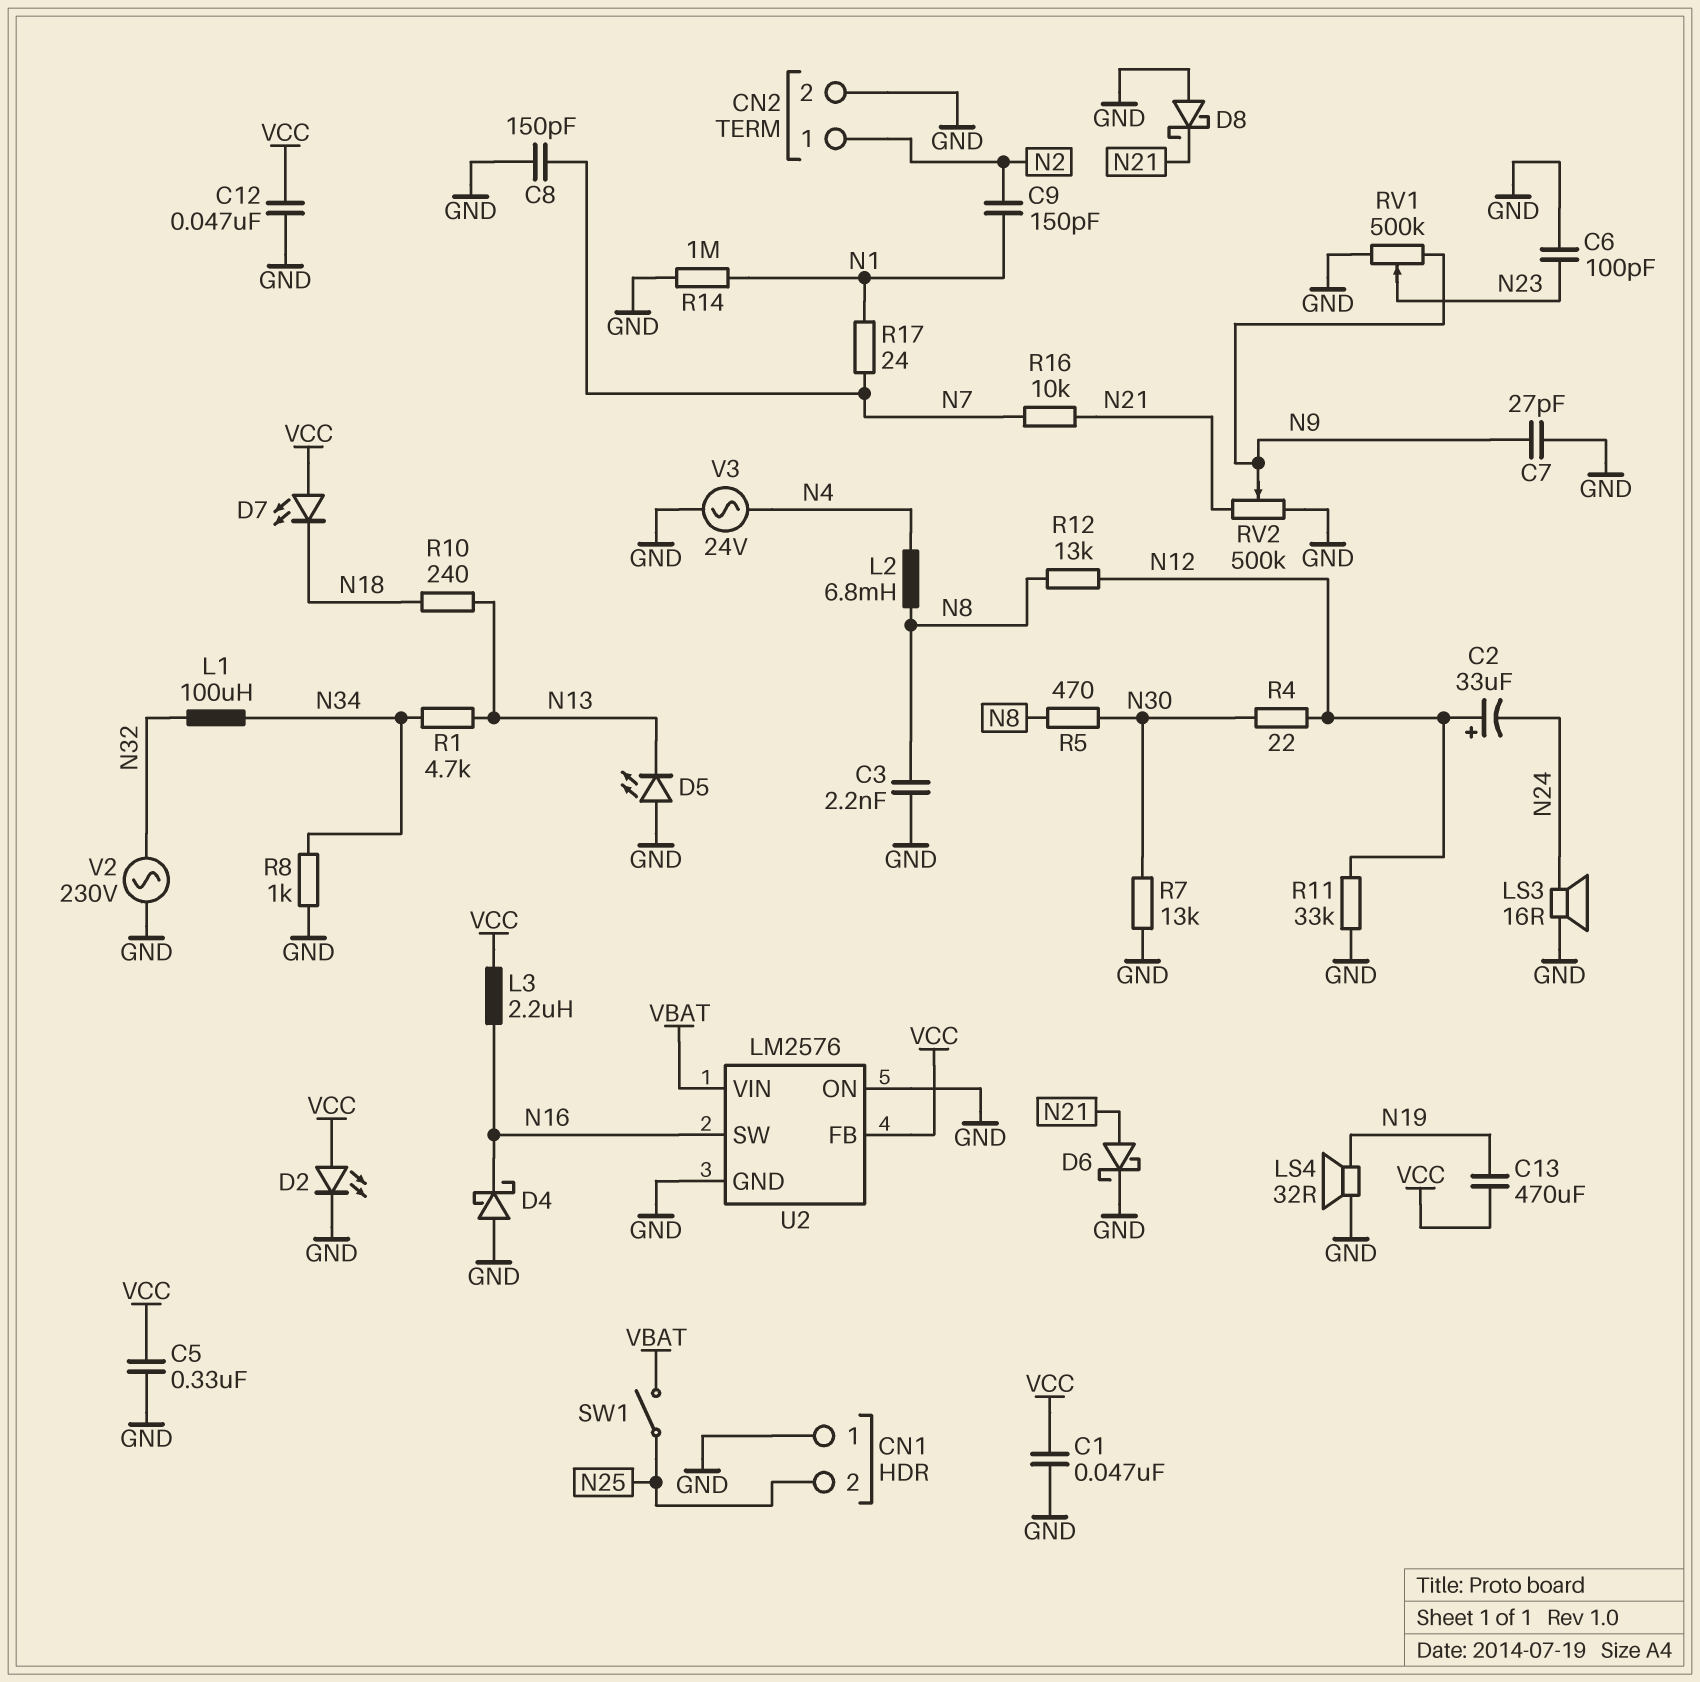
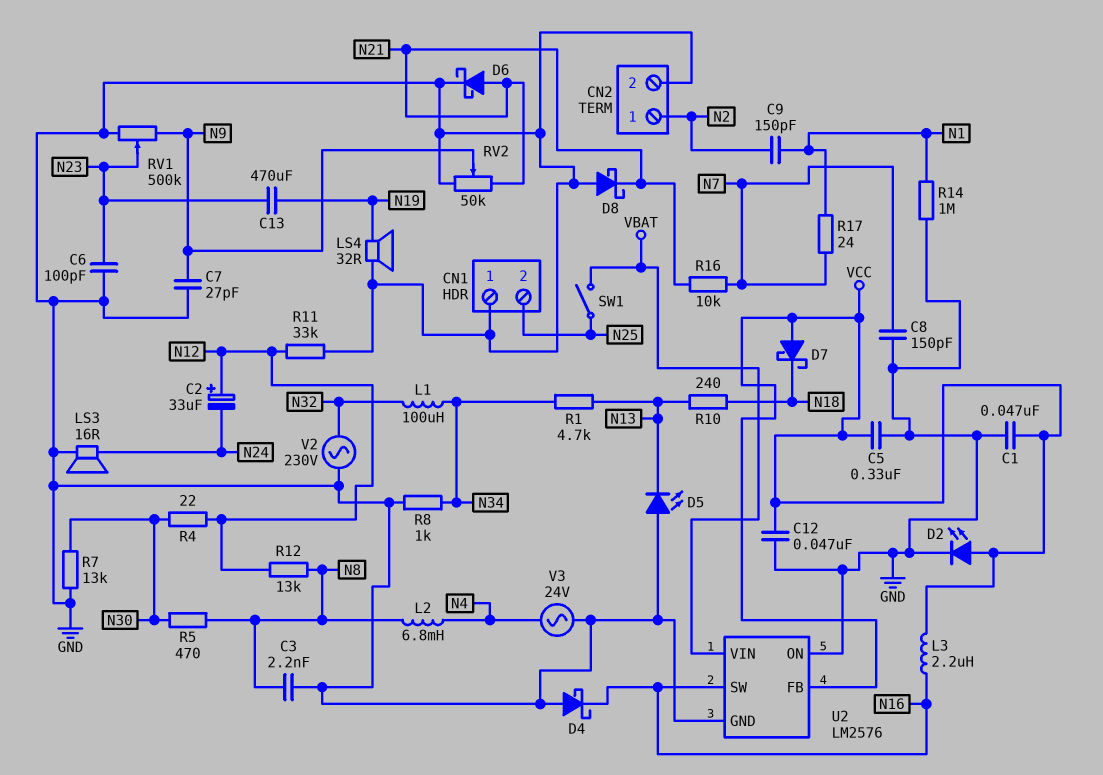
C13: 470uF (N19, VCC) -> 470uF (N19, N23)
D7: LED (A VCC, K N18) -> schottky (A VCC, K N18)
RV2: 500k (GND, N21, wiper N9) -> 50k (GND, N21, wiper N9)

